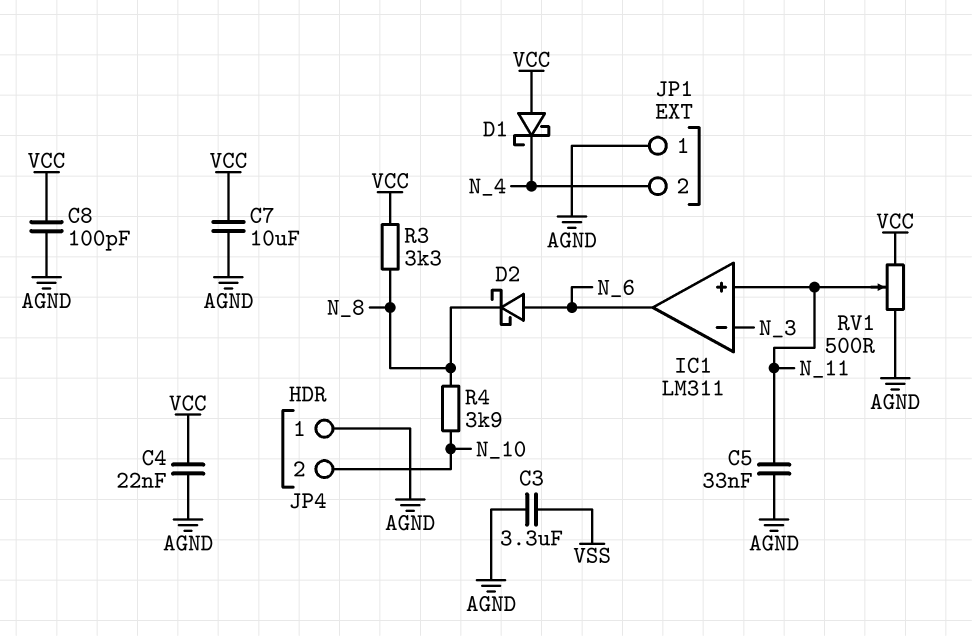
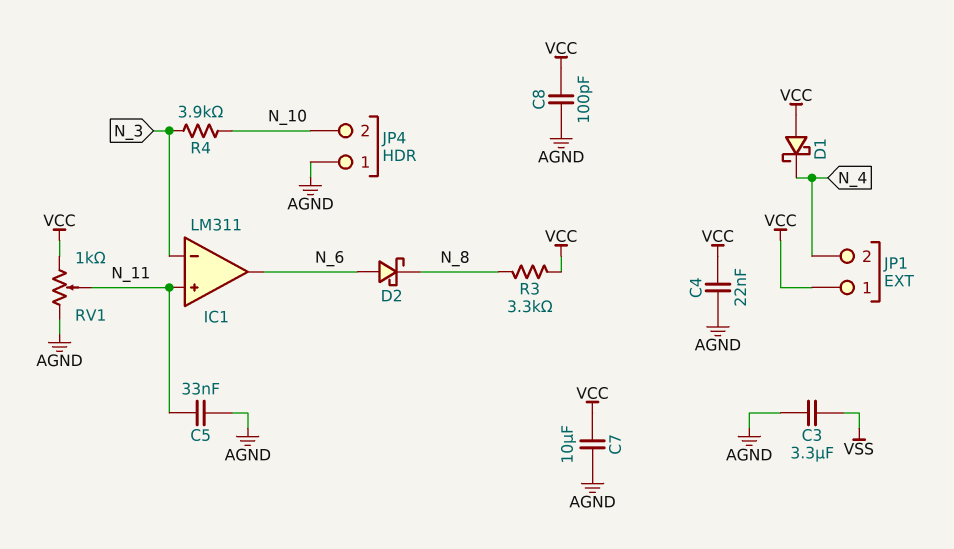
JP1 pin 1: AGND -> VCC
R4: 3.9k (N_8, N_10) -> 3.9k (N_3, N_10)
RV1: 500 (AGND, VCC, wiper N_11) -> 1k (AGND, VCC, wiper N_11)

